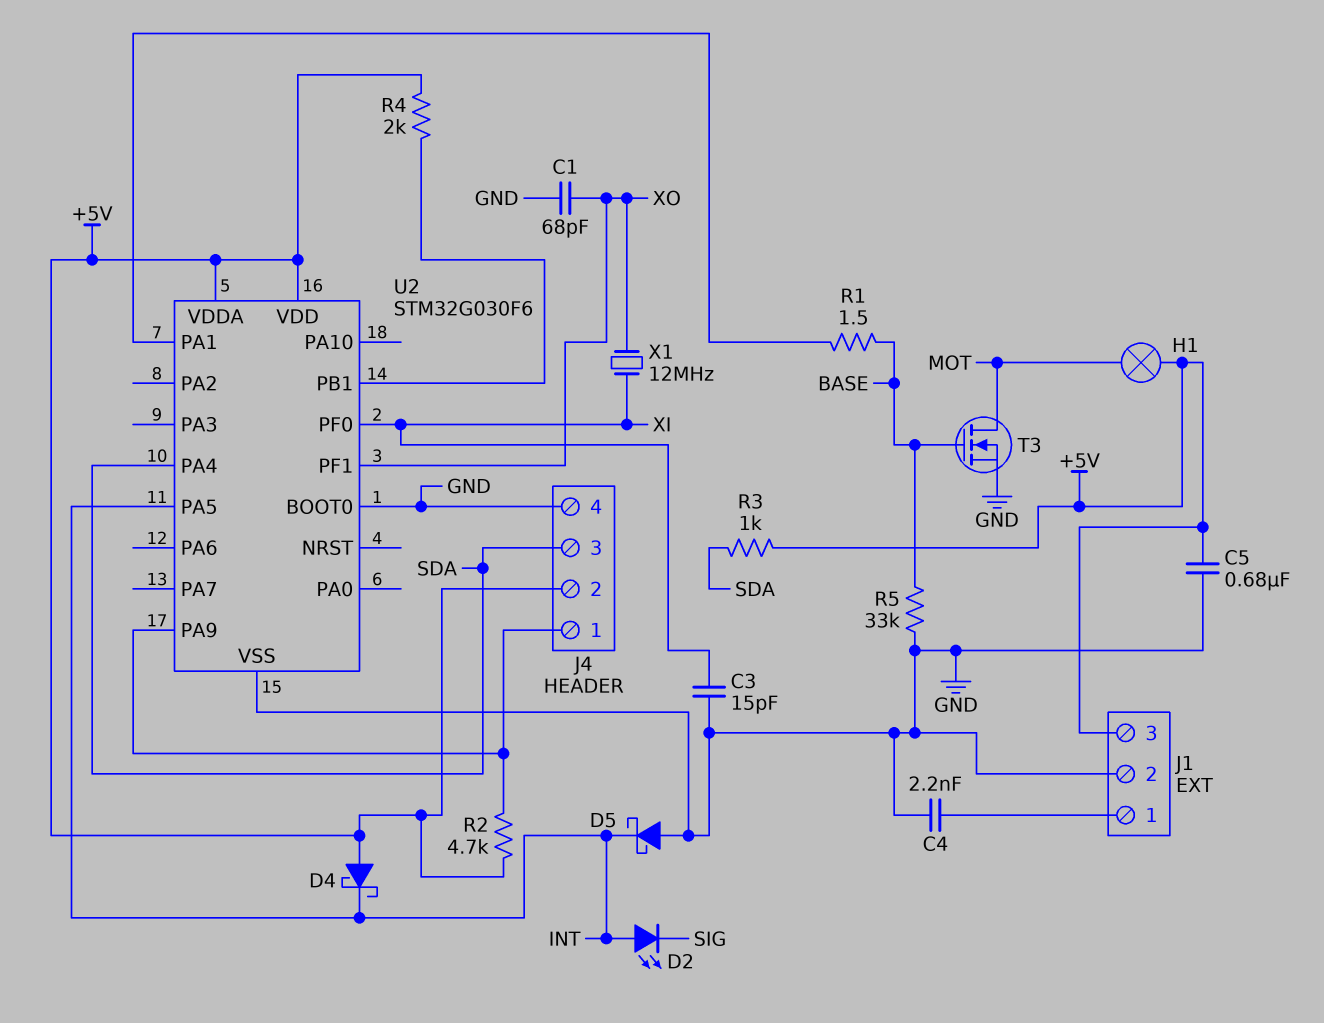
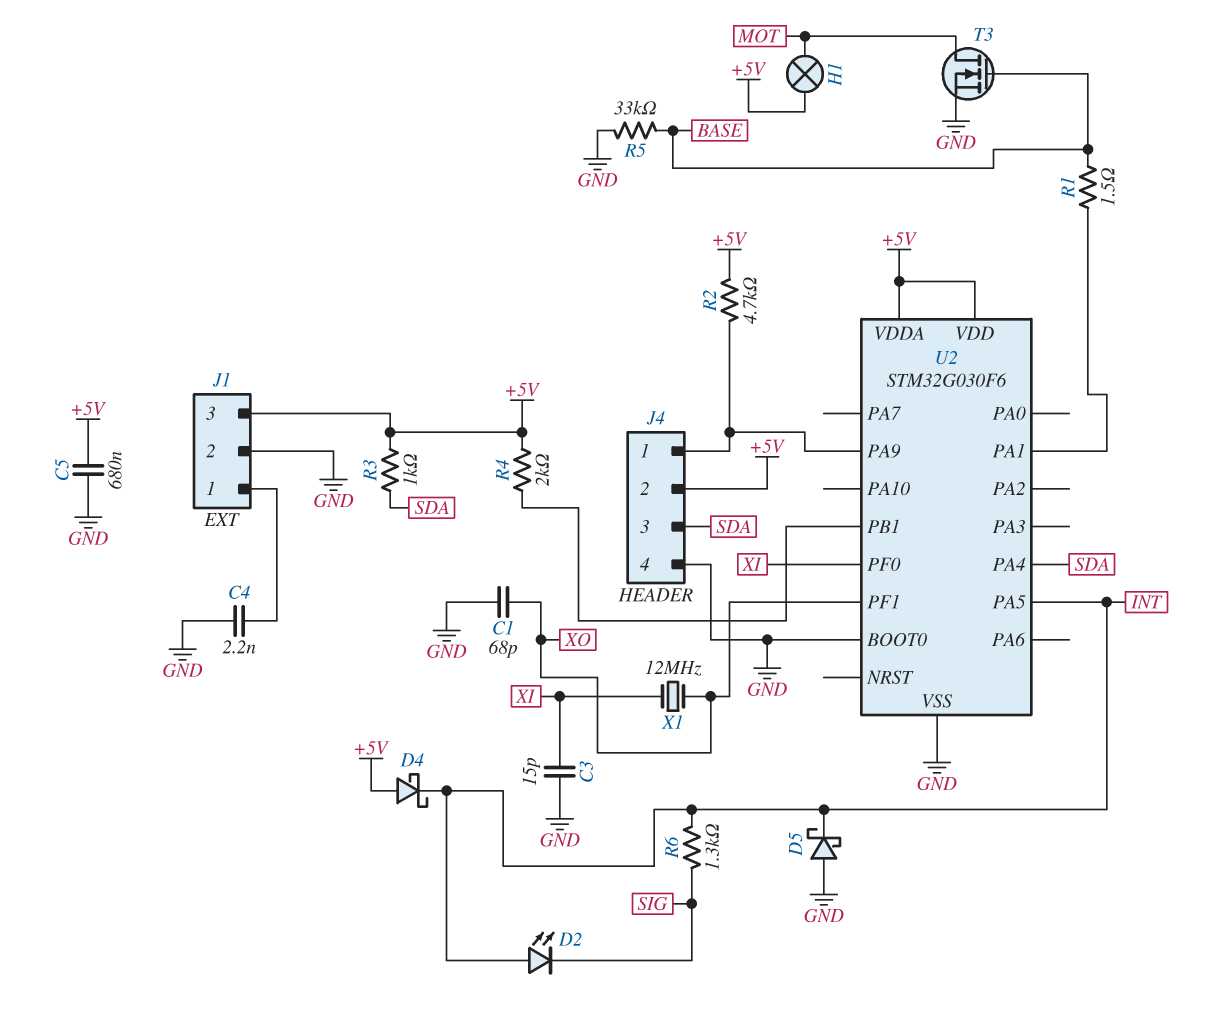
R6: none -> 1.3k (INT, SIG)

